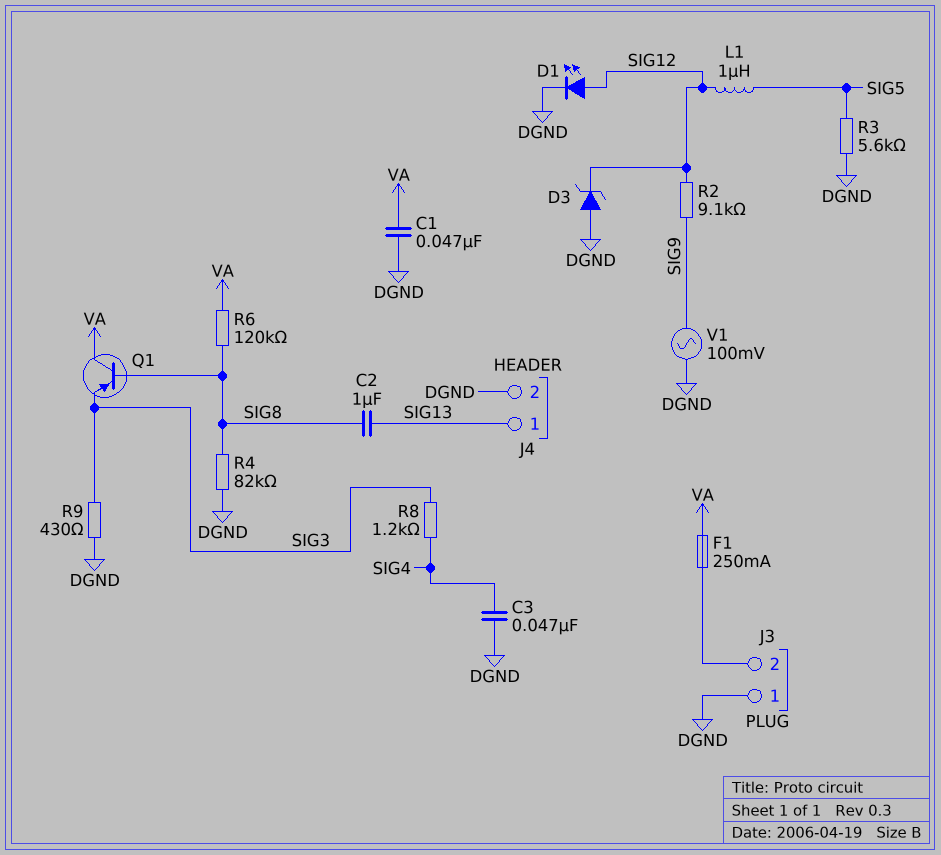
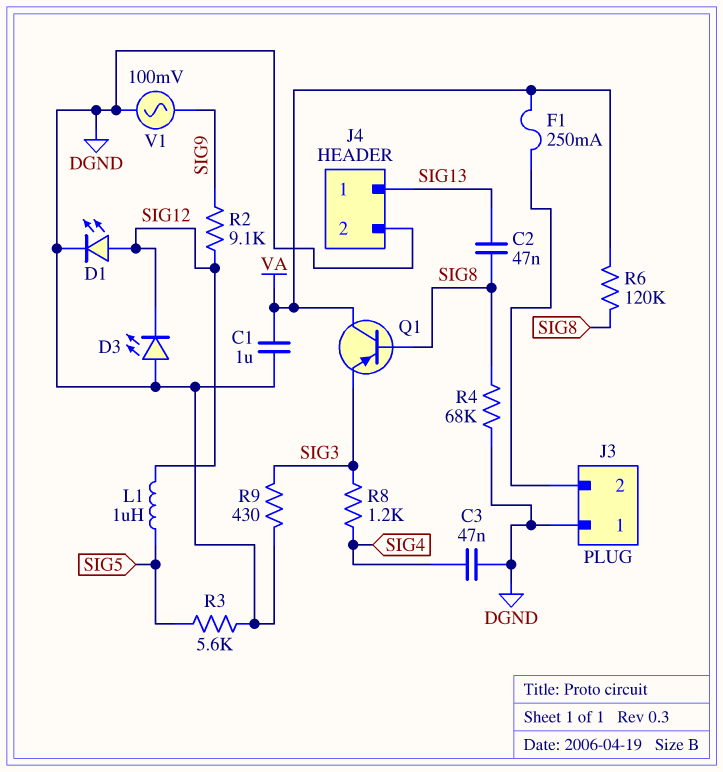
C1: 47nF (DGND, VA) -> 1uF (DGND, VA)
C2: 1uF (SIG8, SIG13) -> 47nF (SIG8, SIG13)
D3: zener (A DGND, K SIG12) -> LED (A DGND, K SIG12)
R4: 82k (DGND, SIG8) -> 68k (DGND, SIG8)

